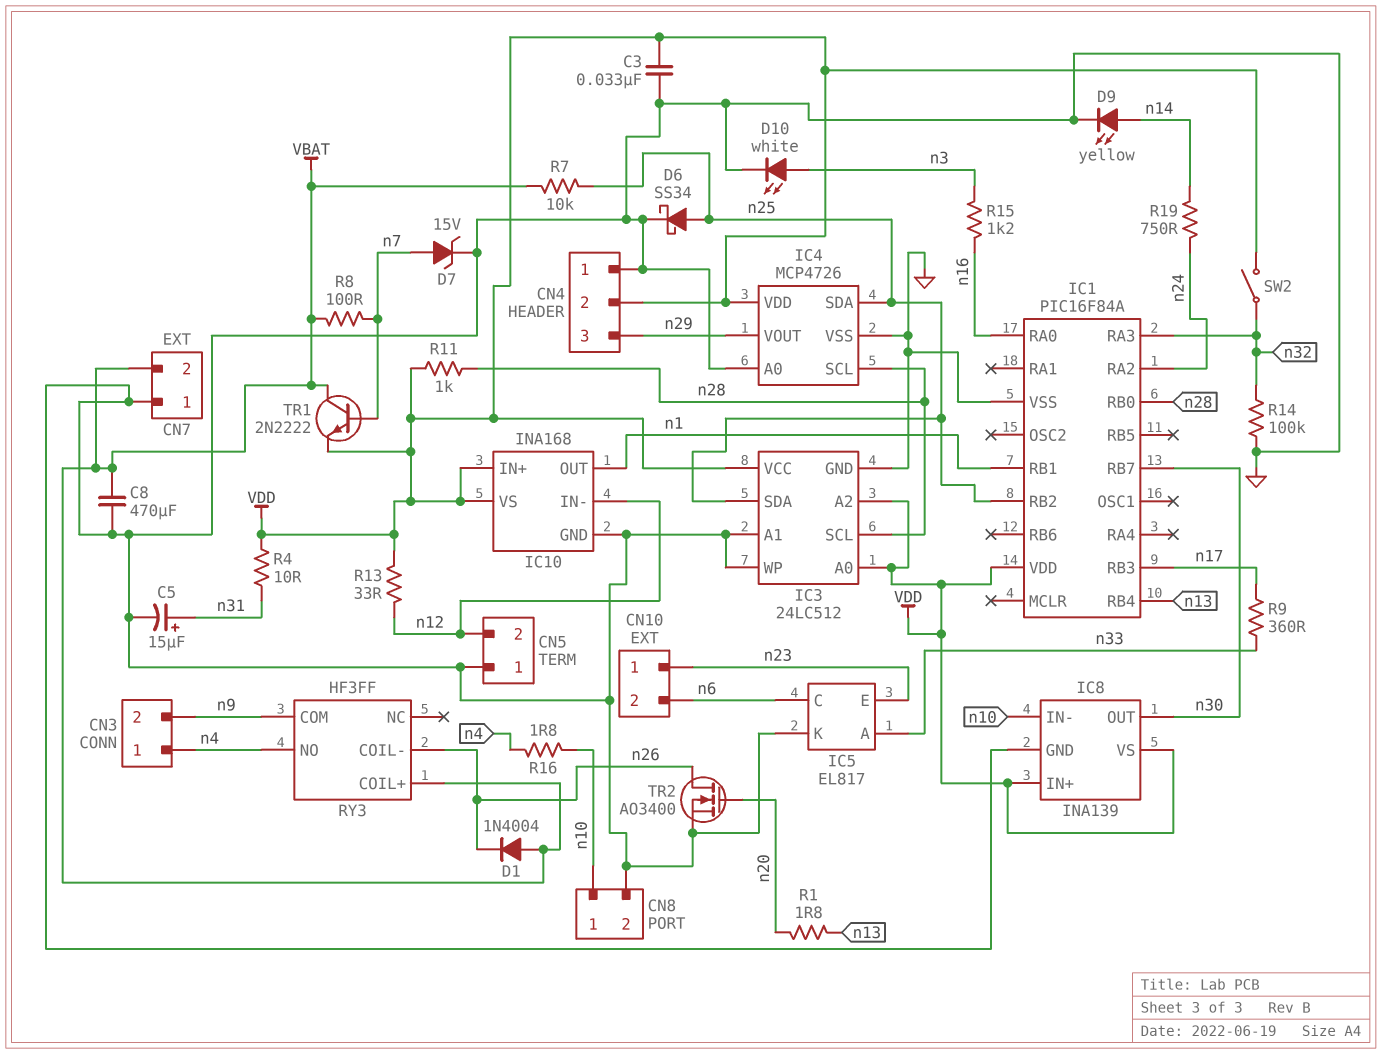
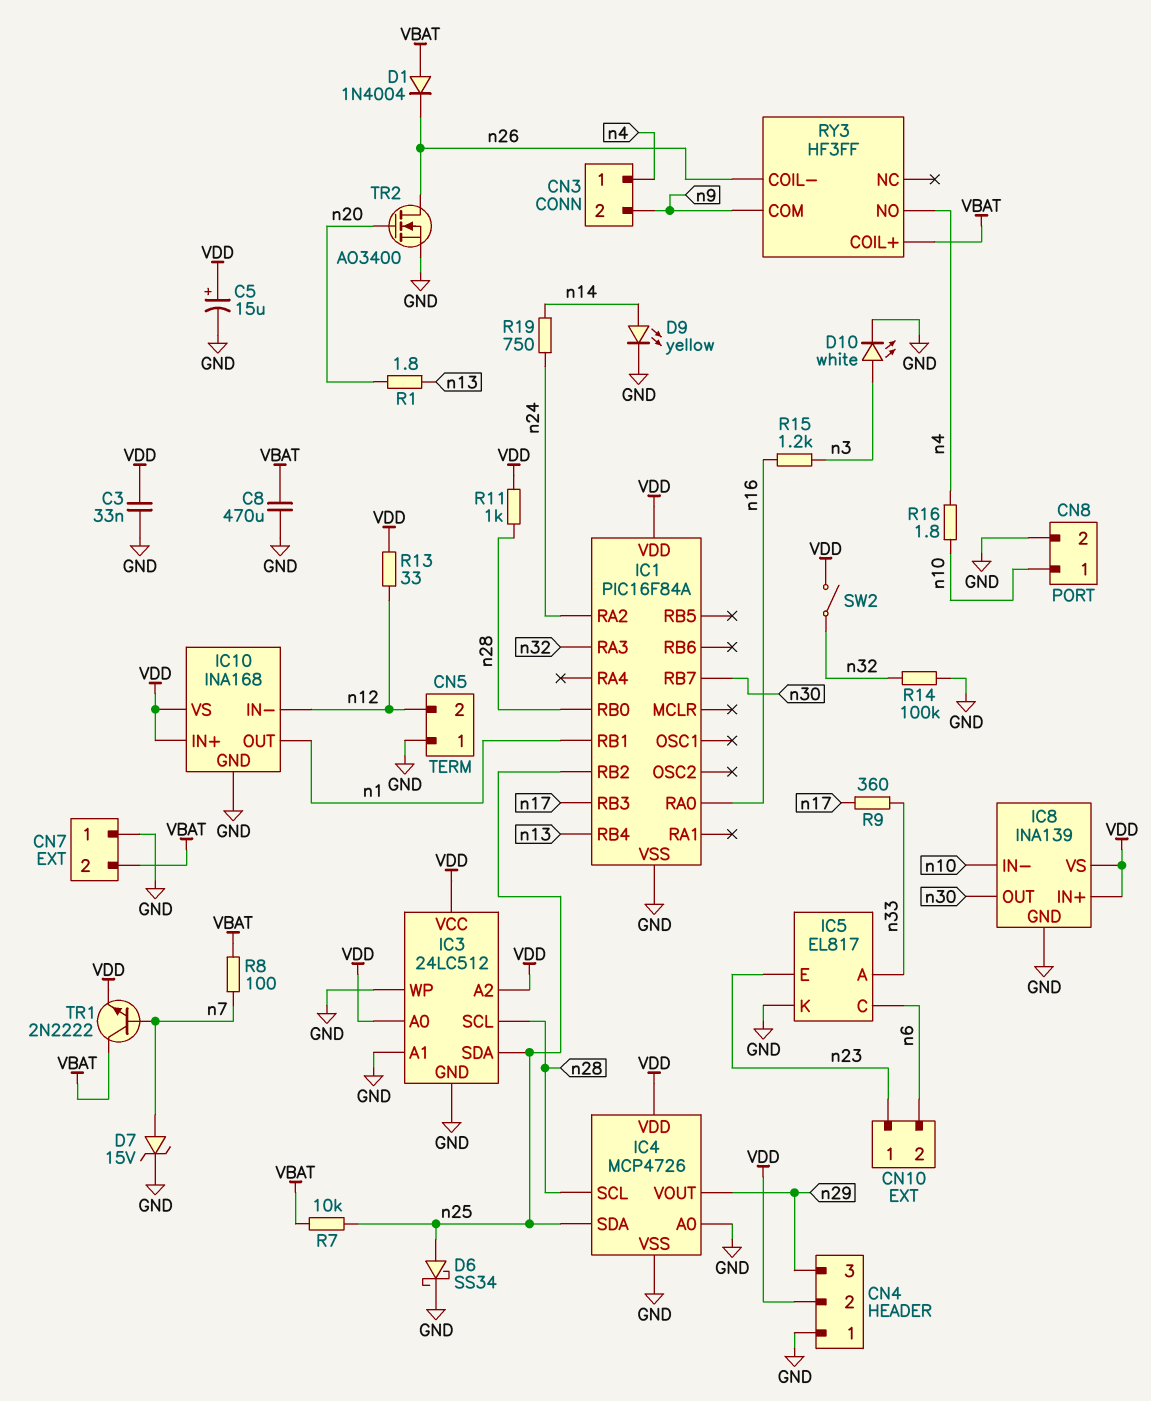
C5: 15uF (plus n31, minus GND) -> 15uF (plus VDD, minus GND)
R4: 10 (VDD, n31) -> none

